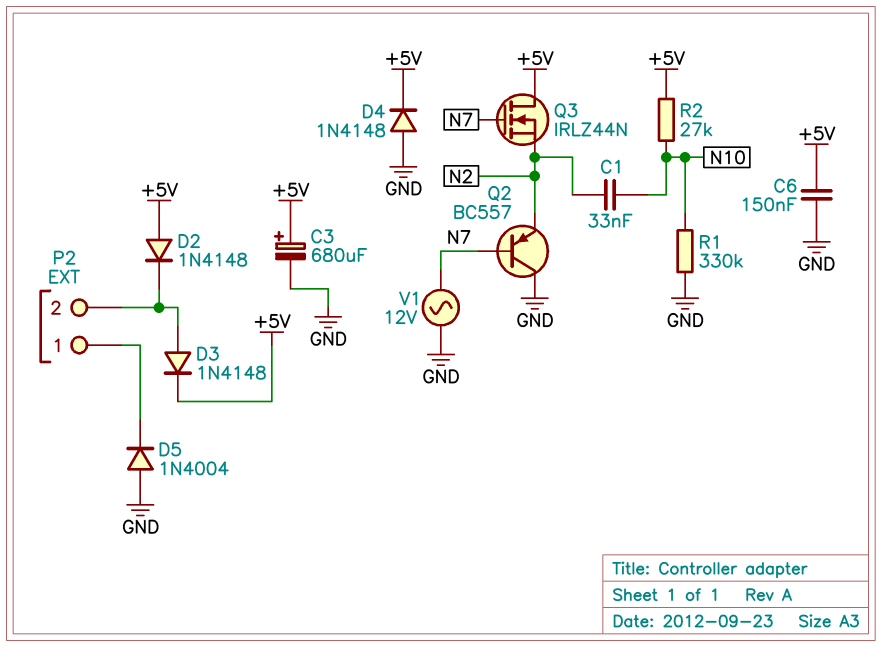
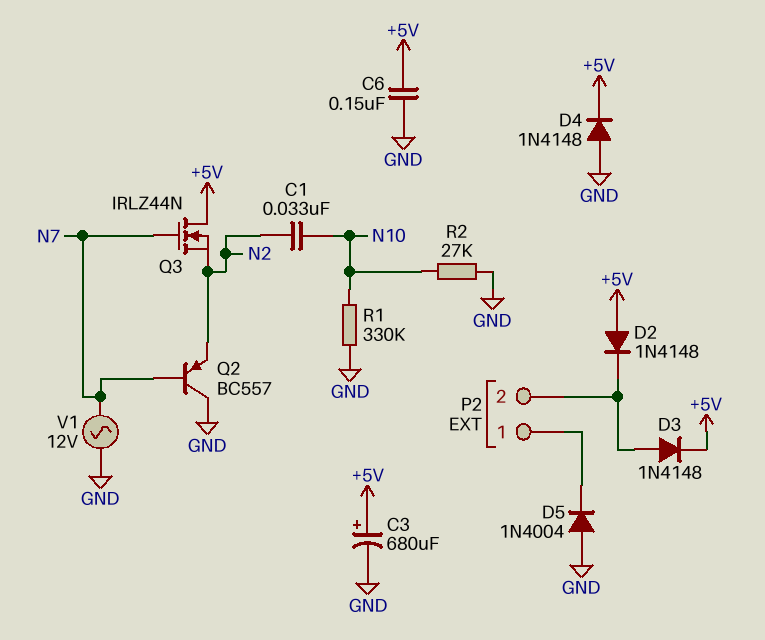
R2: 27k (+5V, N10) -> 27k (GND, N10)

